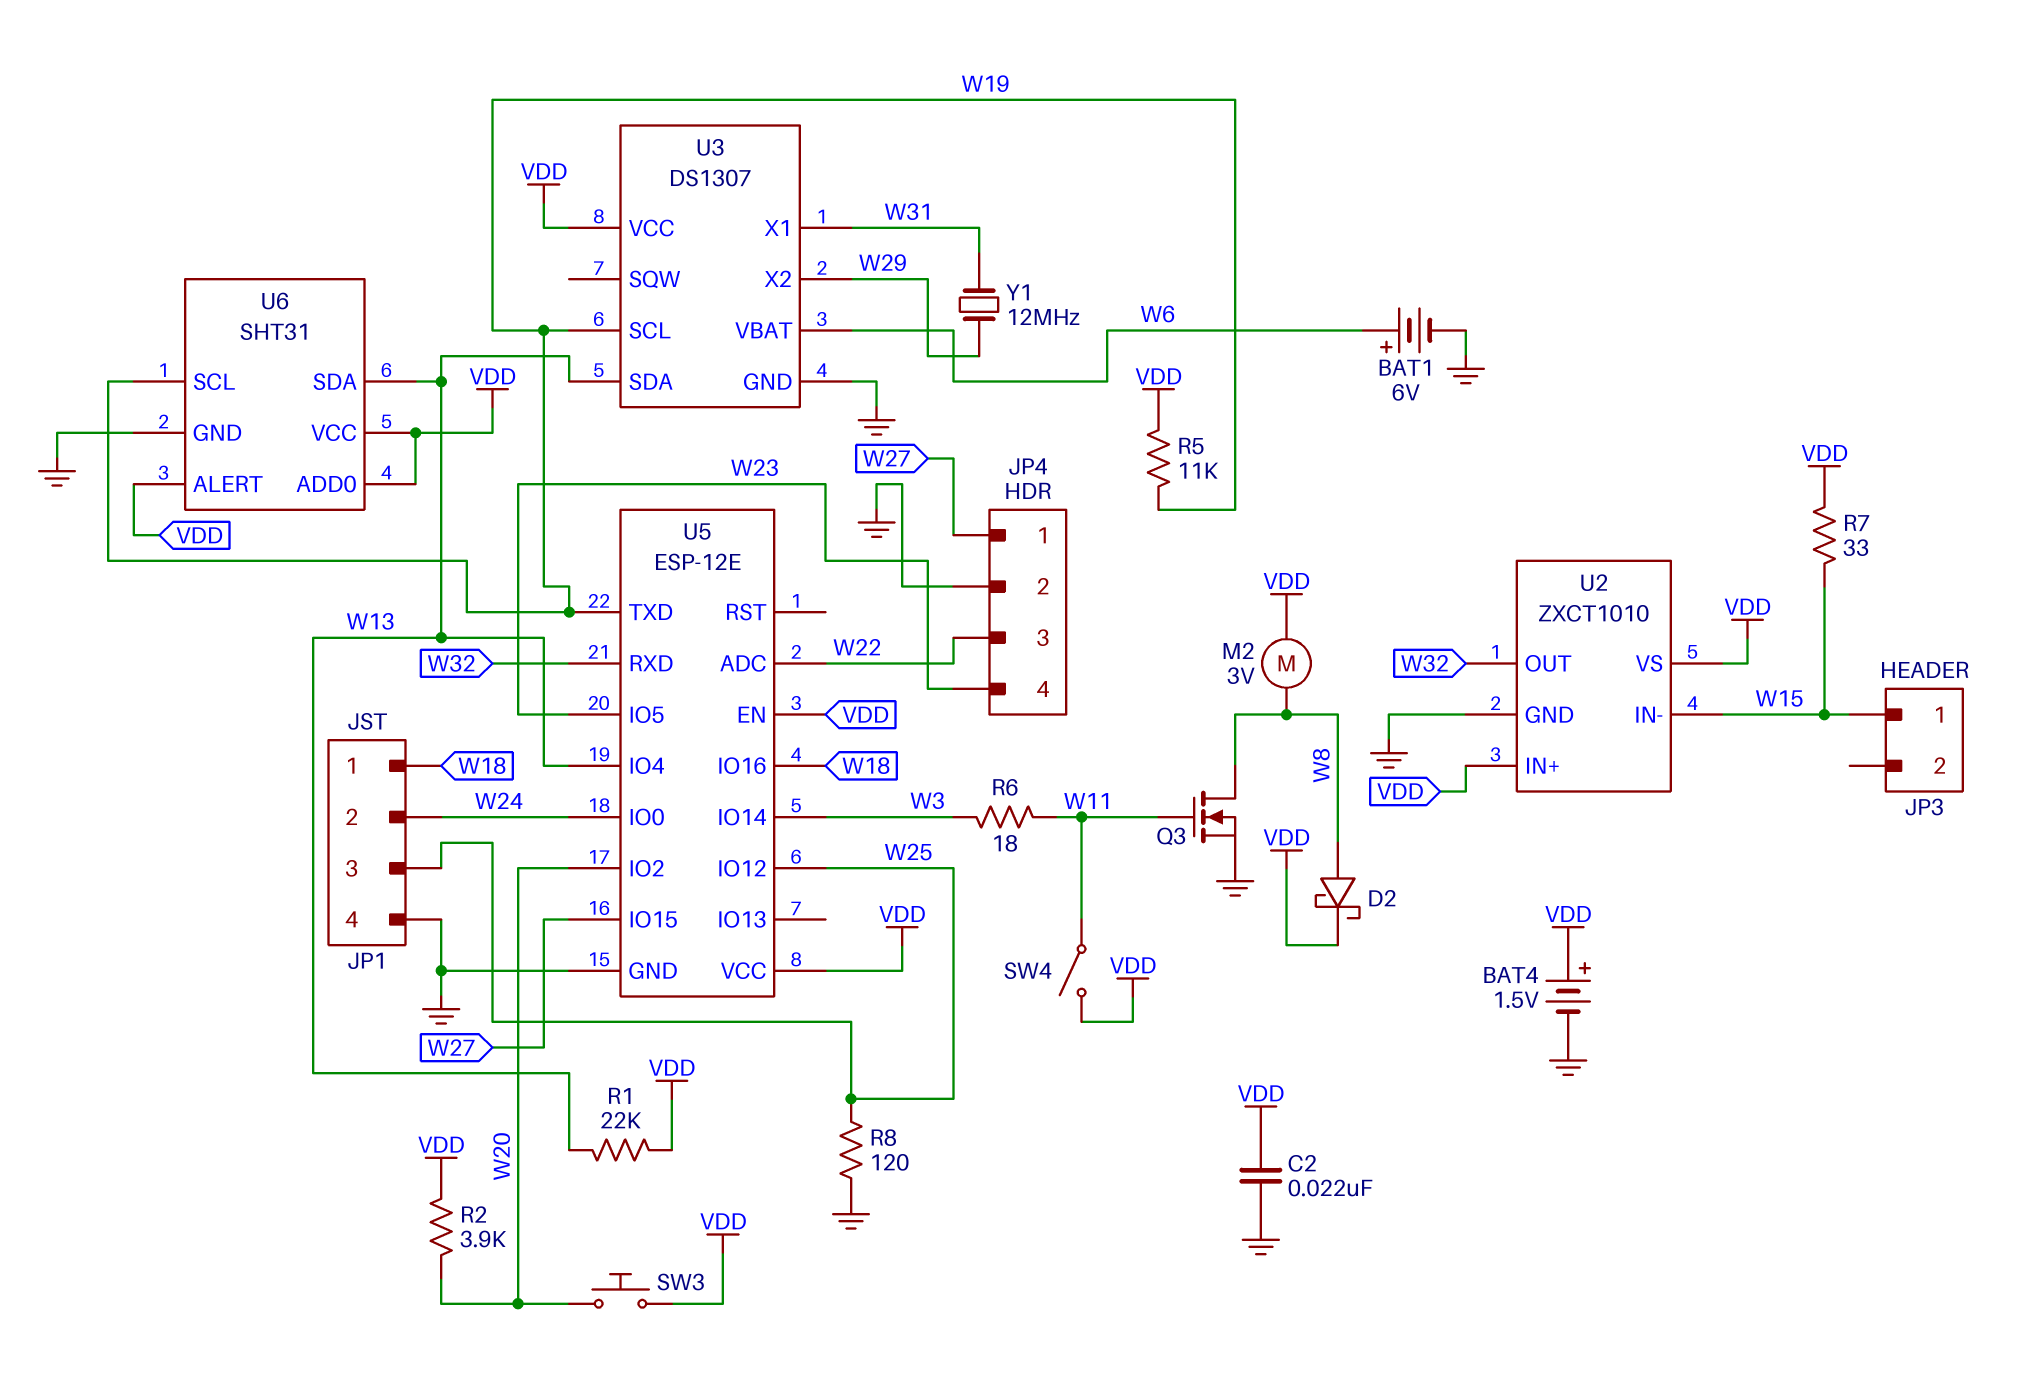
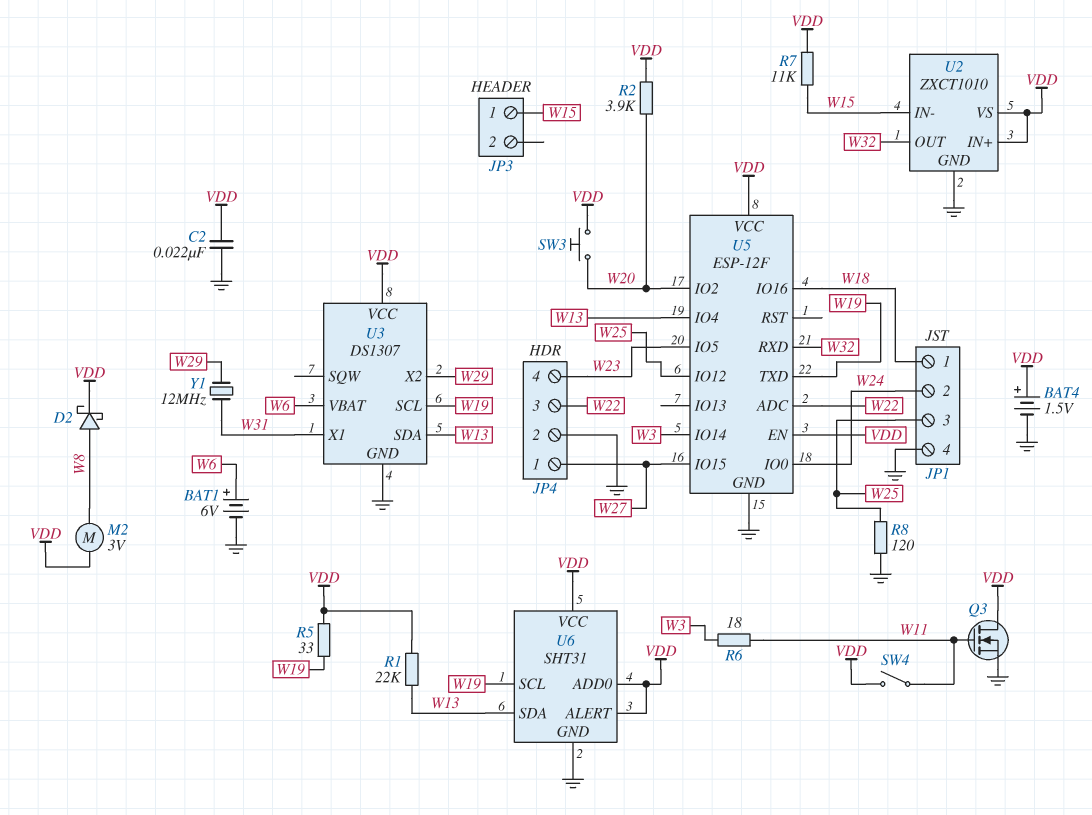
Q3: NMOS (G W11, D W8, S GND) -> NMOS (G W11, D VDD, S GND)
R5: 11k (VDD, W19) -> 33 (VDD, W19)
R7: 33 (VDD, W15) -> 11k (VDD, W15)
U5: ESP-12E -> ESP-12F

